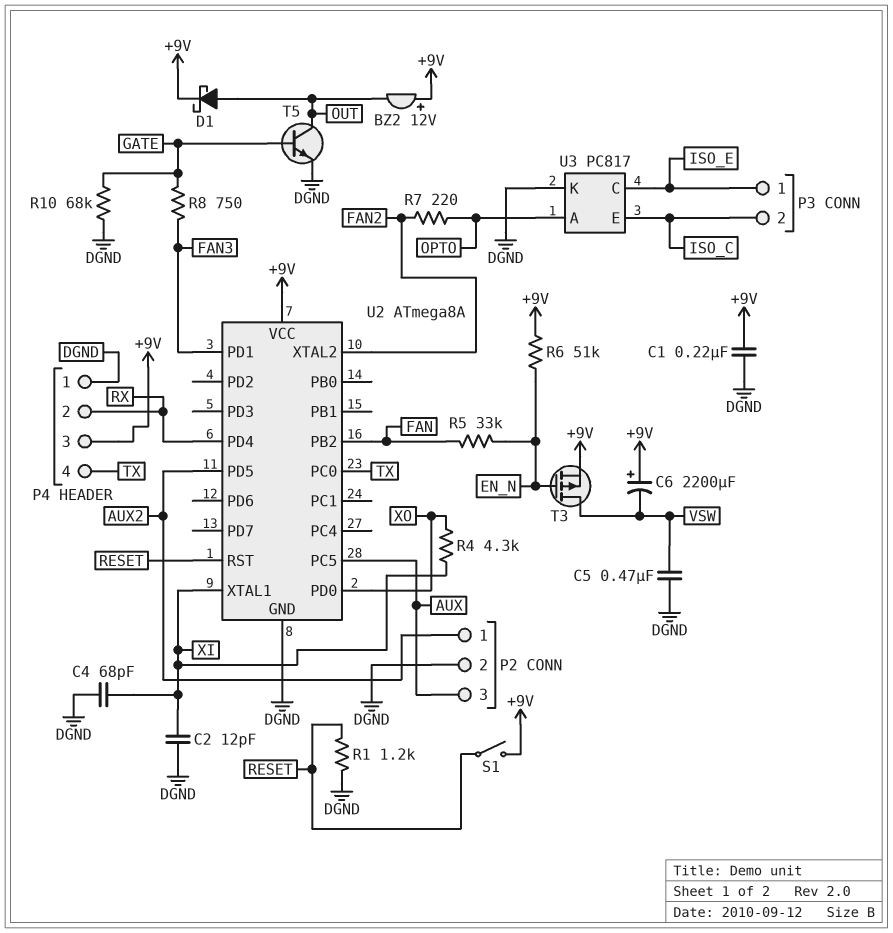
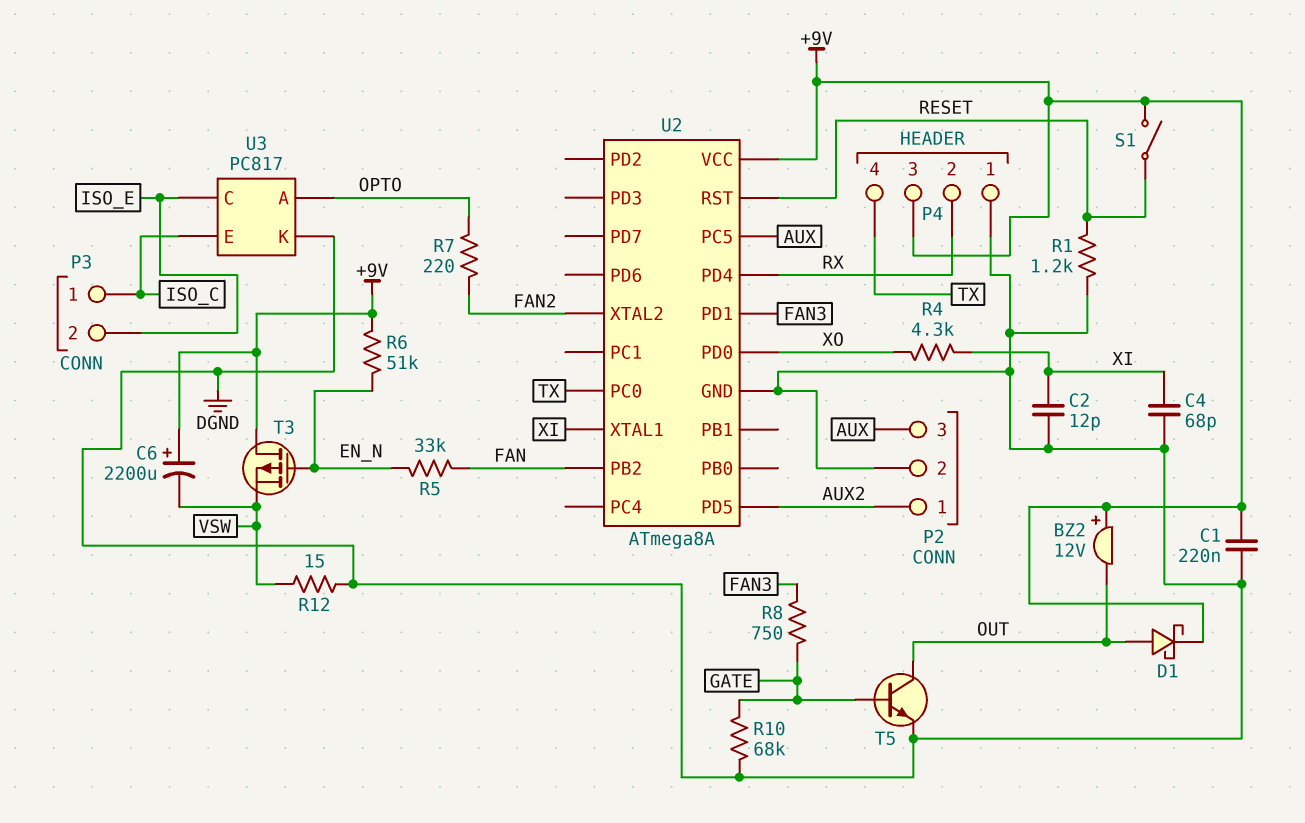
C5: 470nF (DGND, VSW) -> none
P3 pin 1: ISO_E -> ISO_C
P3 pin 2: ISO_C -> ISO_E
R12: none -> 15 (DGND, VSW)
T3: PMOS (G EN_N, D VSW, S +9V) -> PMOS (G EN_N, D +9V, S VSW)

